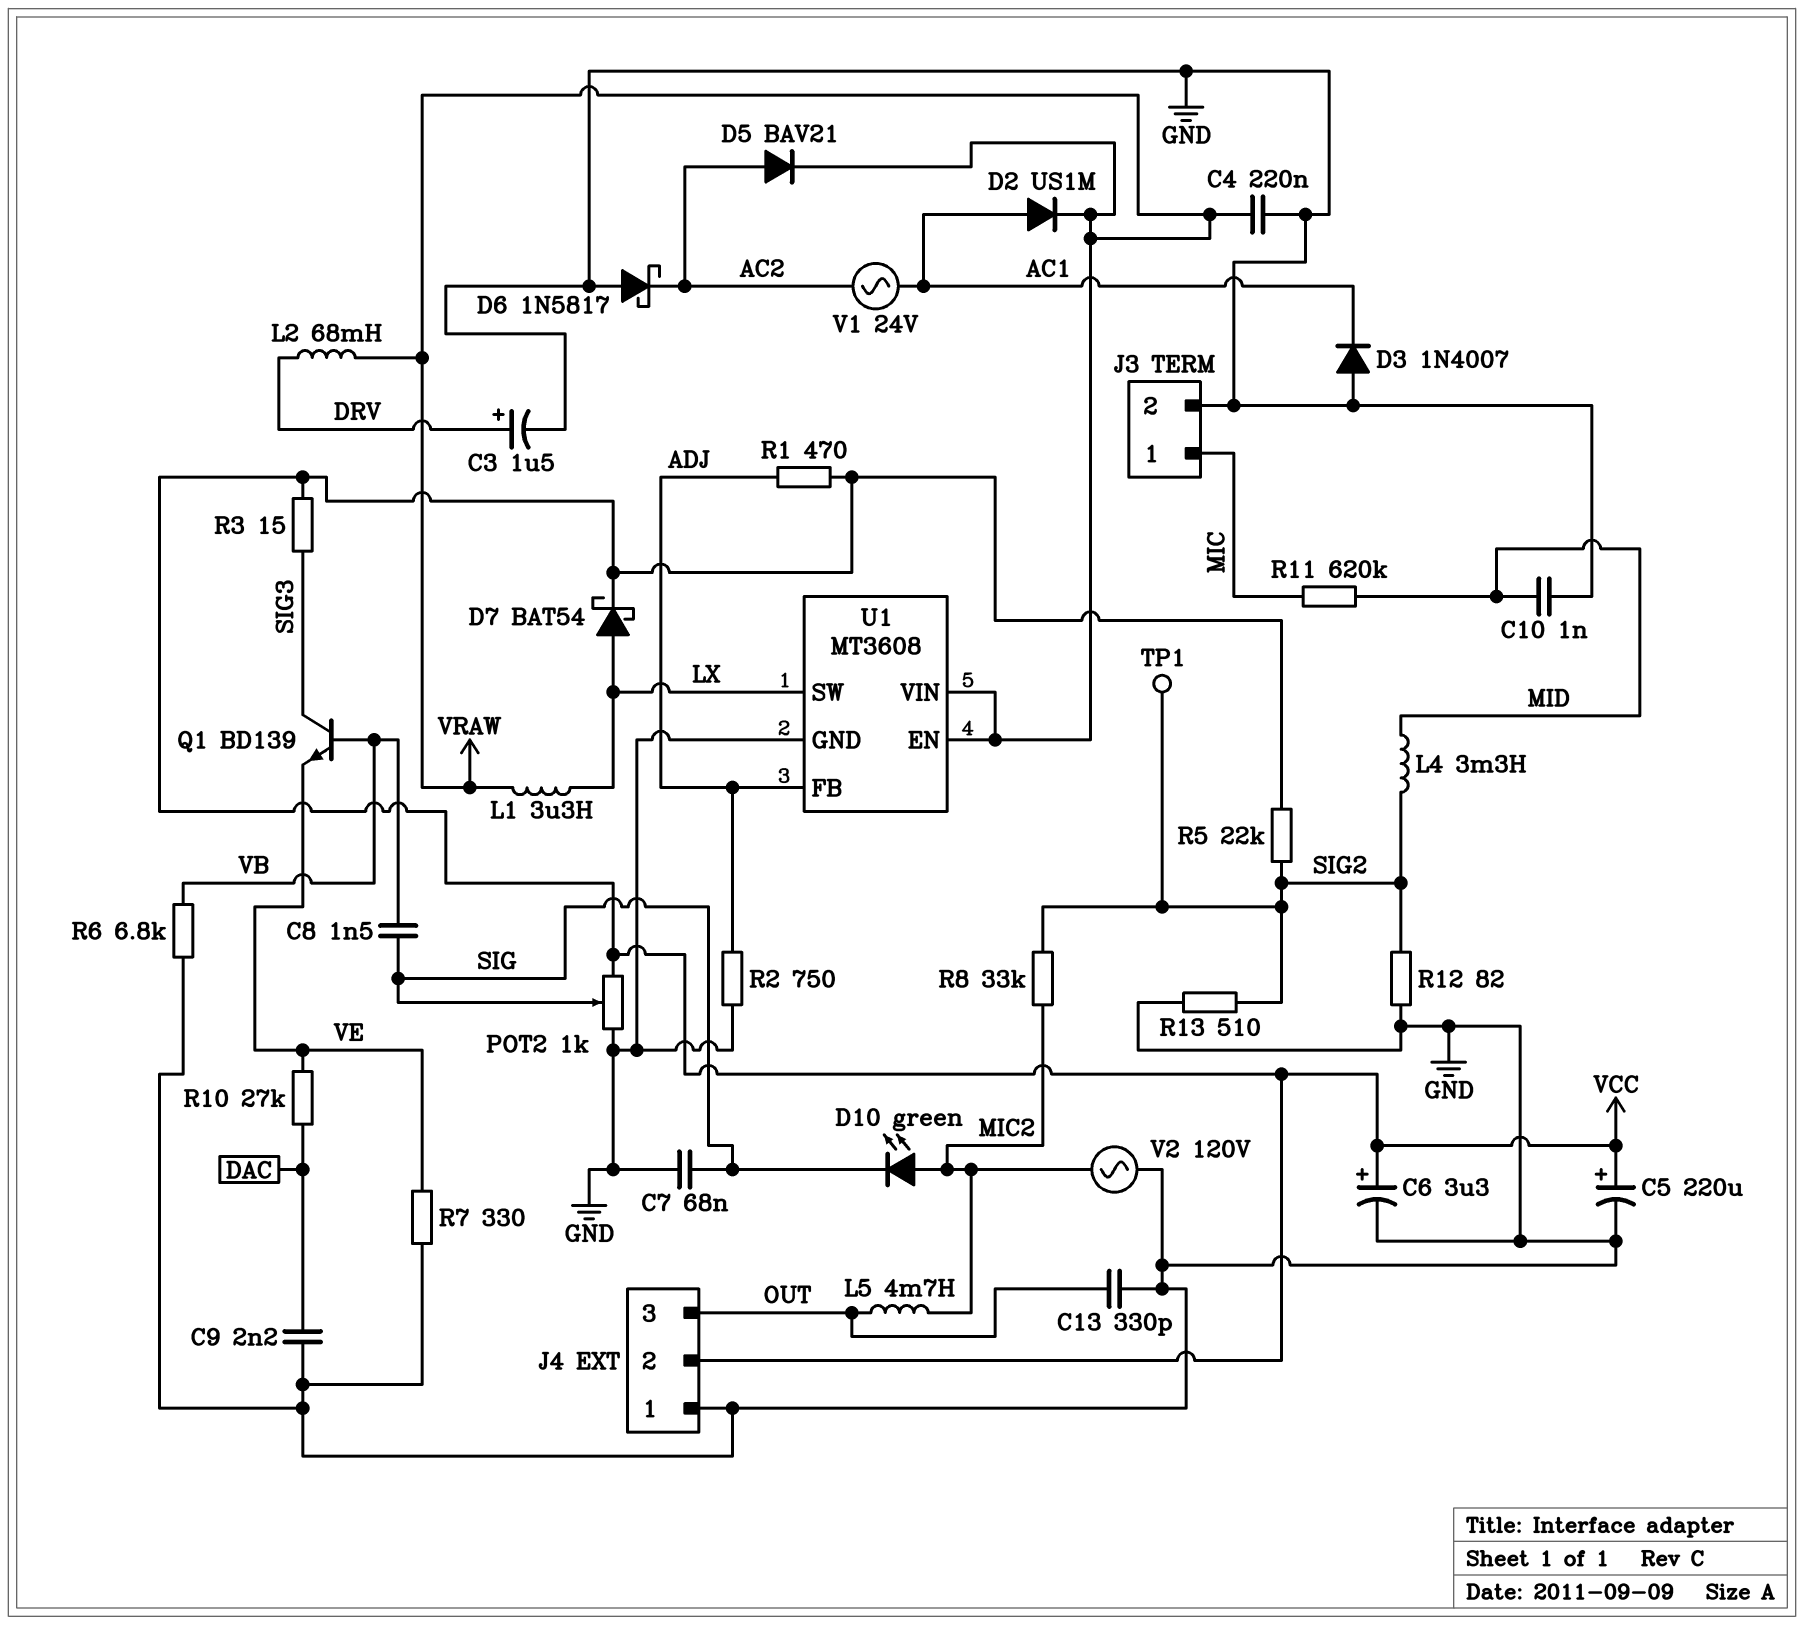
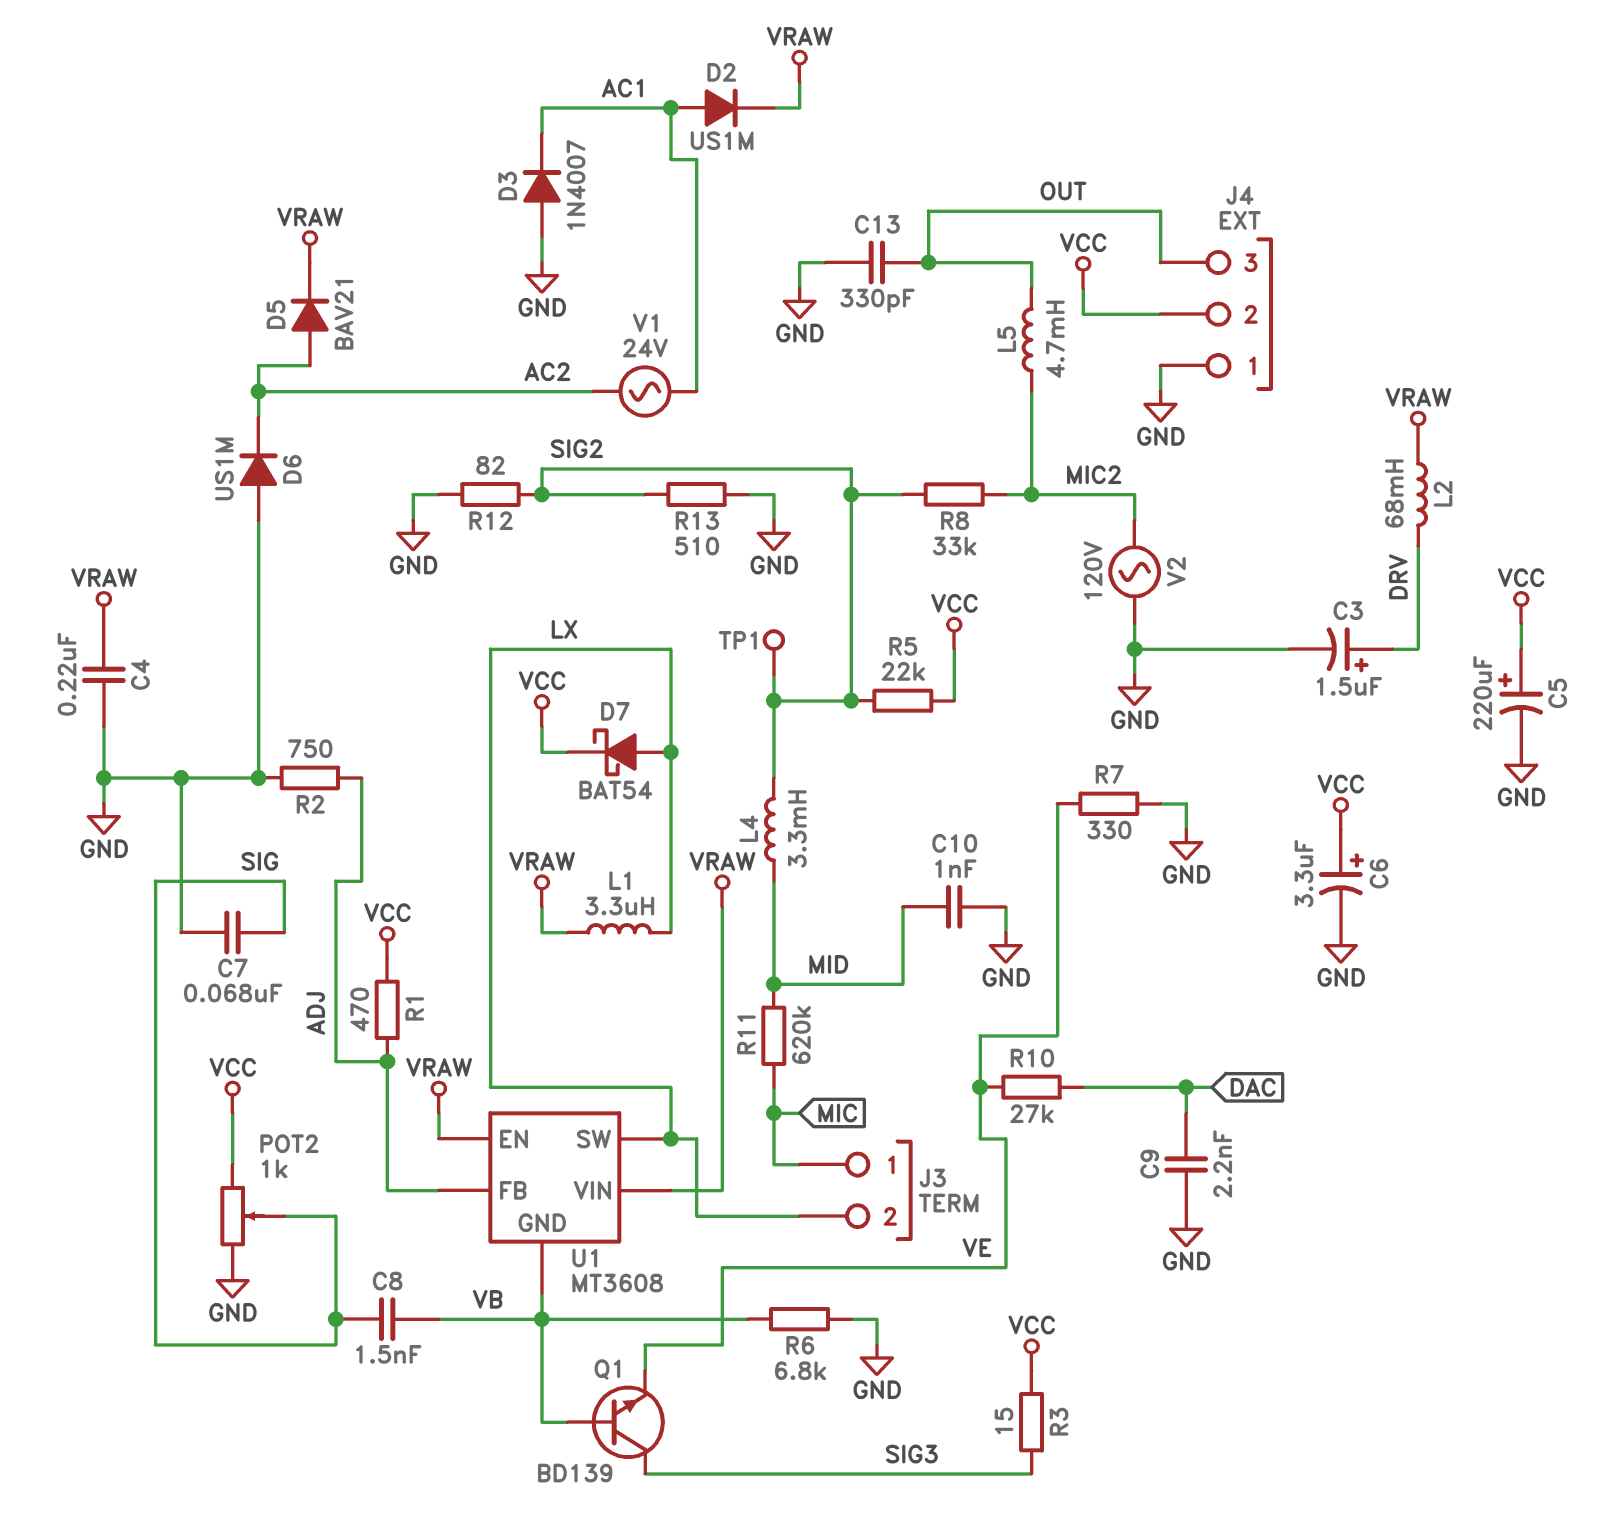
D6: schottky 1N5817 (A GND, K AC2) -> diode US1M (A GND, K AC2)
D10: LED green (A MIC2, K SIG) -> none
J3 pin 2: GND -> LX
U1 pin GND: GND -> VB

